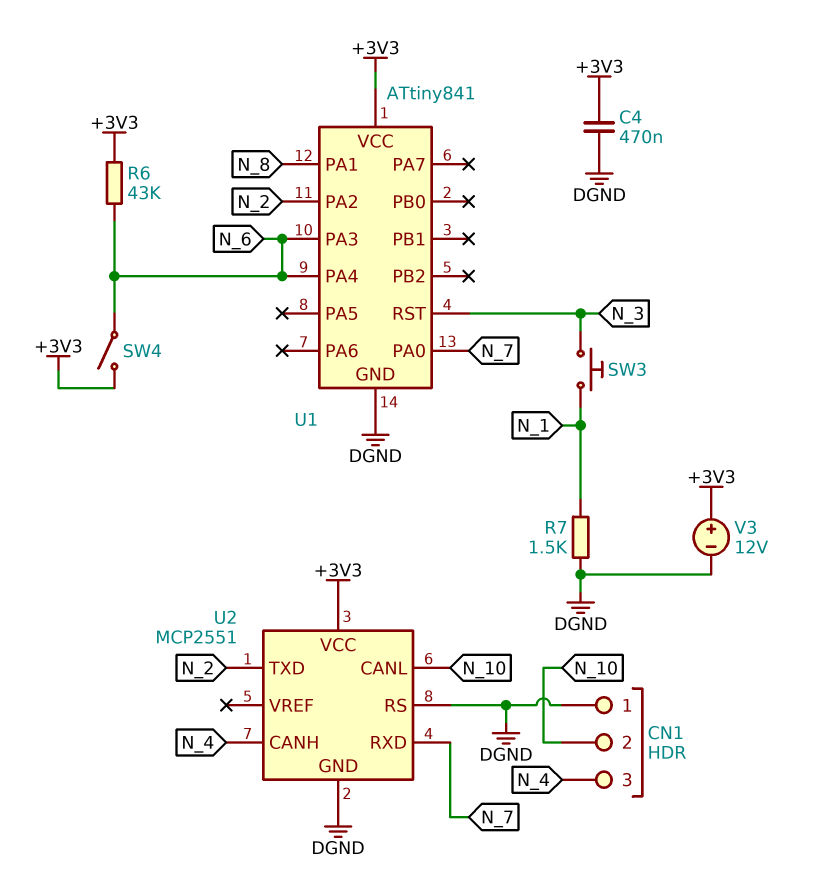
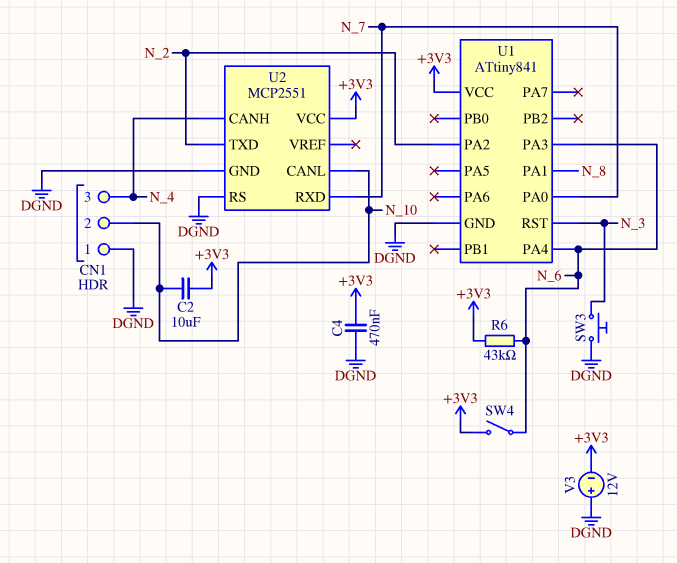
C2: none -> 10uF (+3V3, N_10)
R7: 1.5k (DGND, N_1) -> none
SW3: button (N_1, N_3) -> button (DGND, N_3)
V3: 12V (plus +3V3, minus DGND) -> 12V (plus DGND, minus +3V3)

